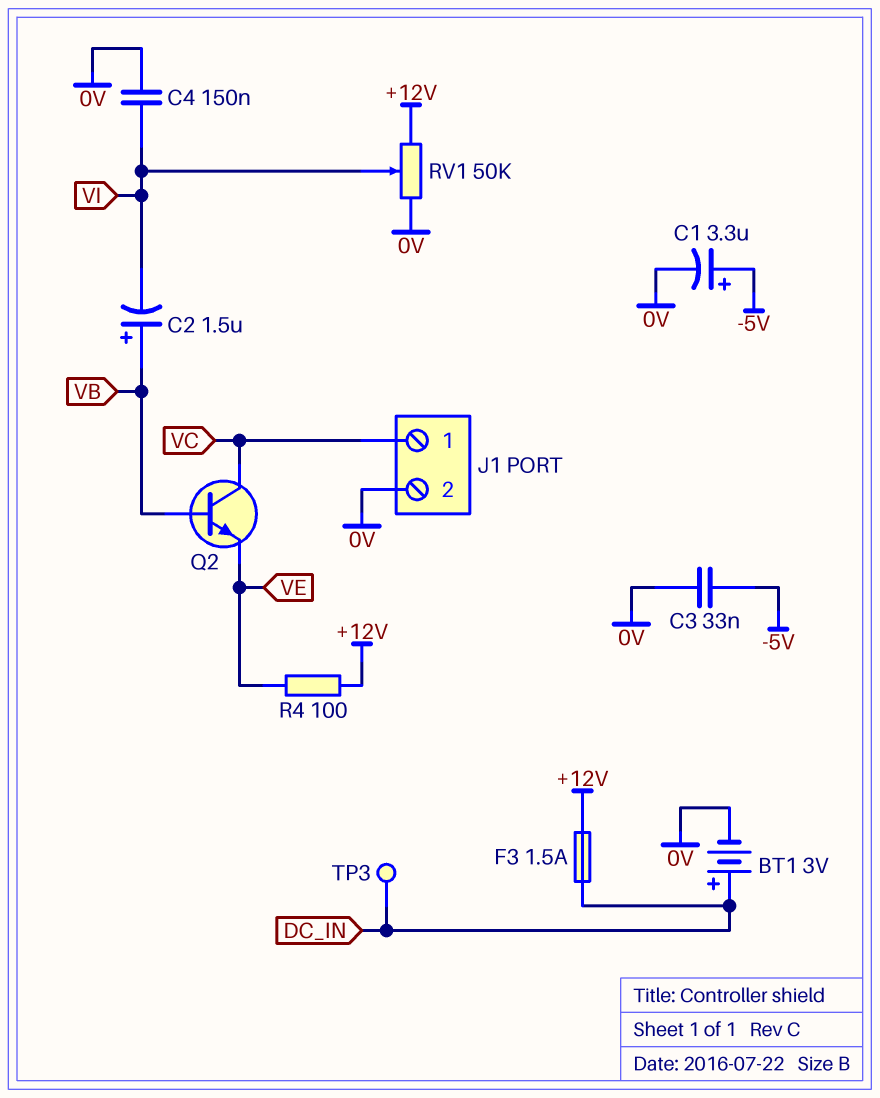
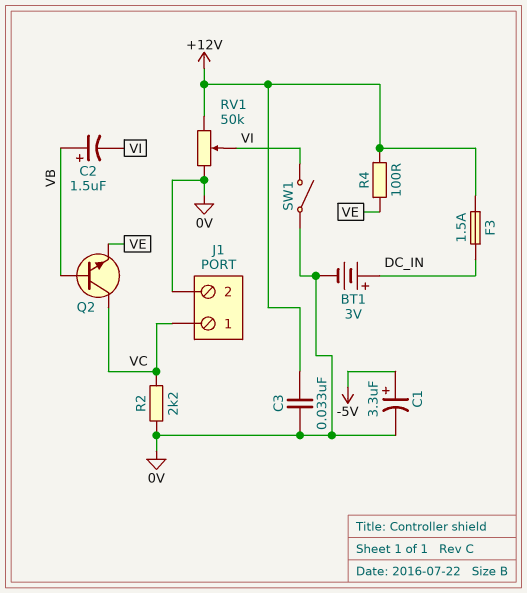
C3: 33nF (-5V, 0V) -> 33nF (+12V, 0V)
C4: 150nF (0V, VI) -> none
R2: none -> 2.2k (0V, VC)
SW1: none -> switch (0V, VI)
TP3: test point (DC_IN) -> none

